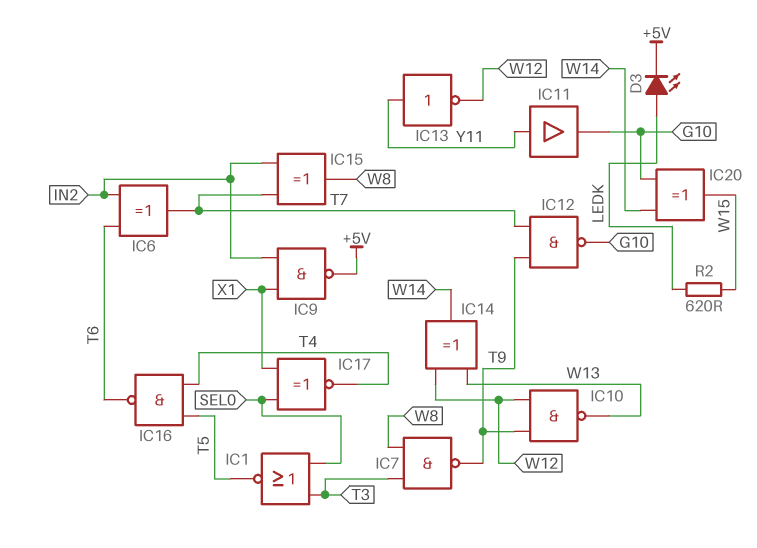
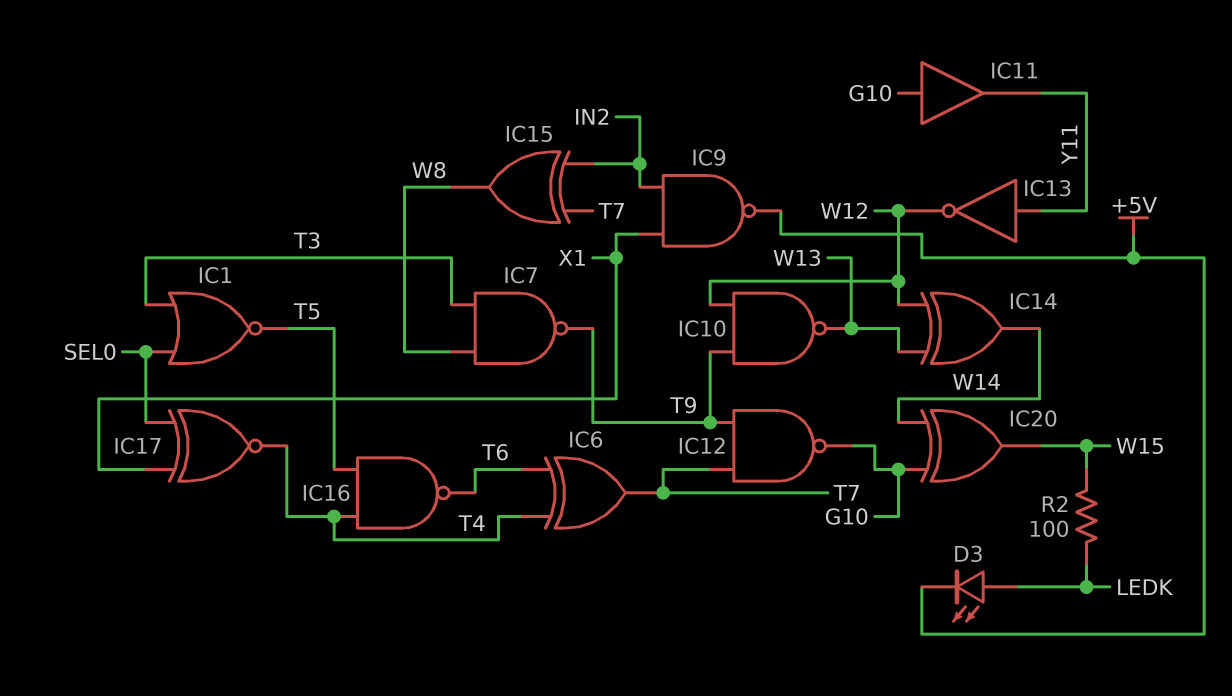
IC6: XOR (in IN2, in T6, out T7) -> XOR (in T4, in T6, out T7)
IC11: buffer (in Y11, out G10) -> buffer (in G10, out Y11)
R2: 620 (LEDK, W15) -> 100 (LEDK, W15)

